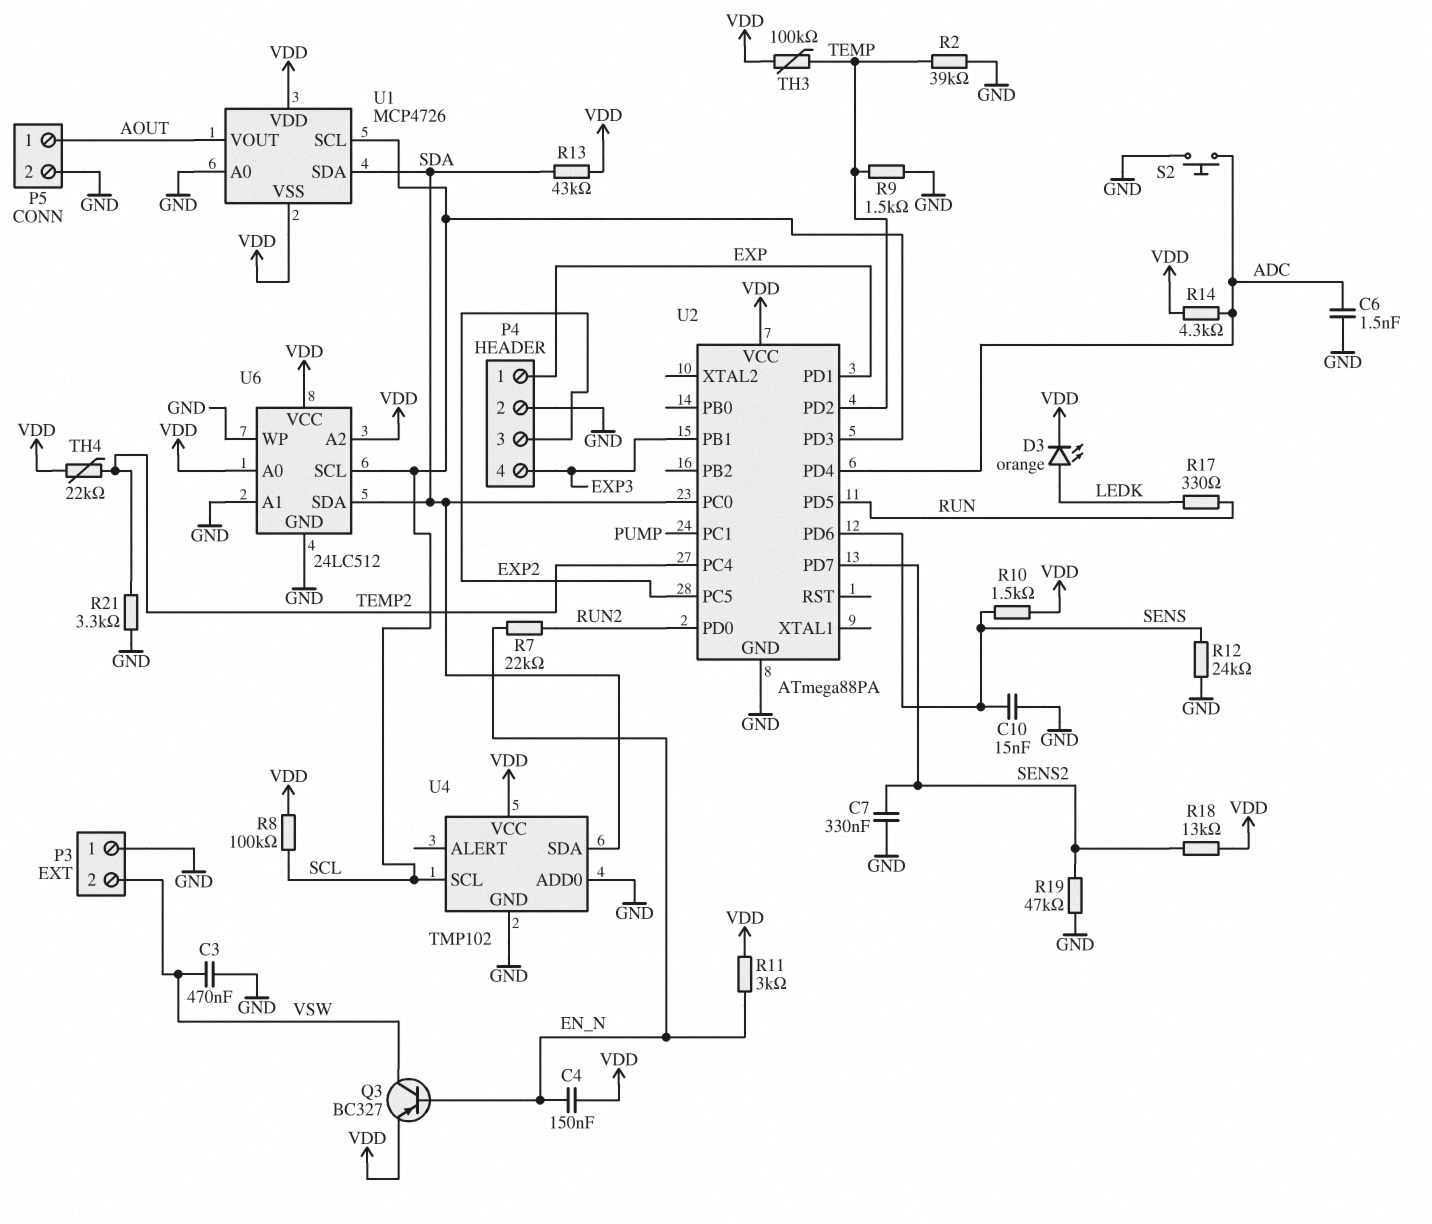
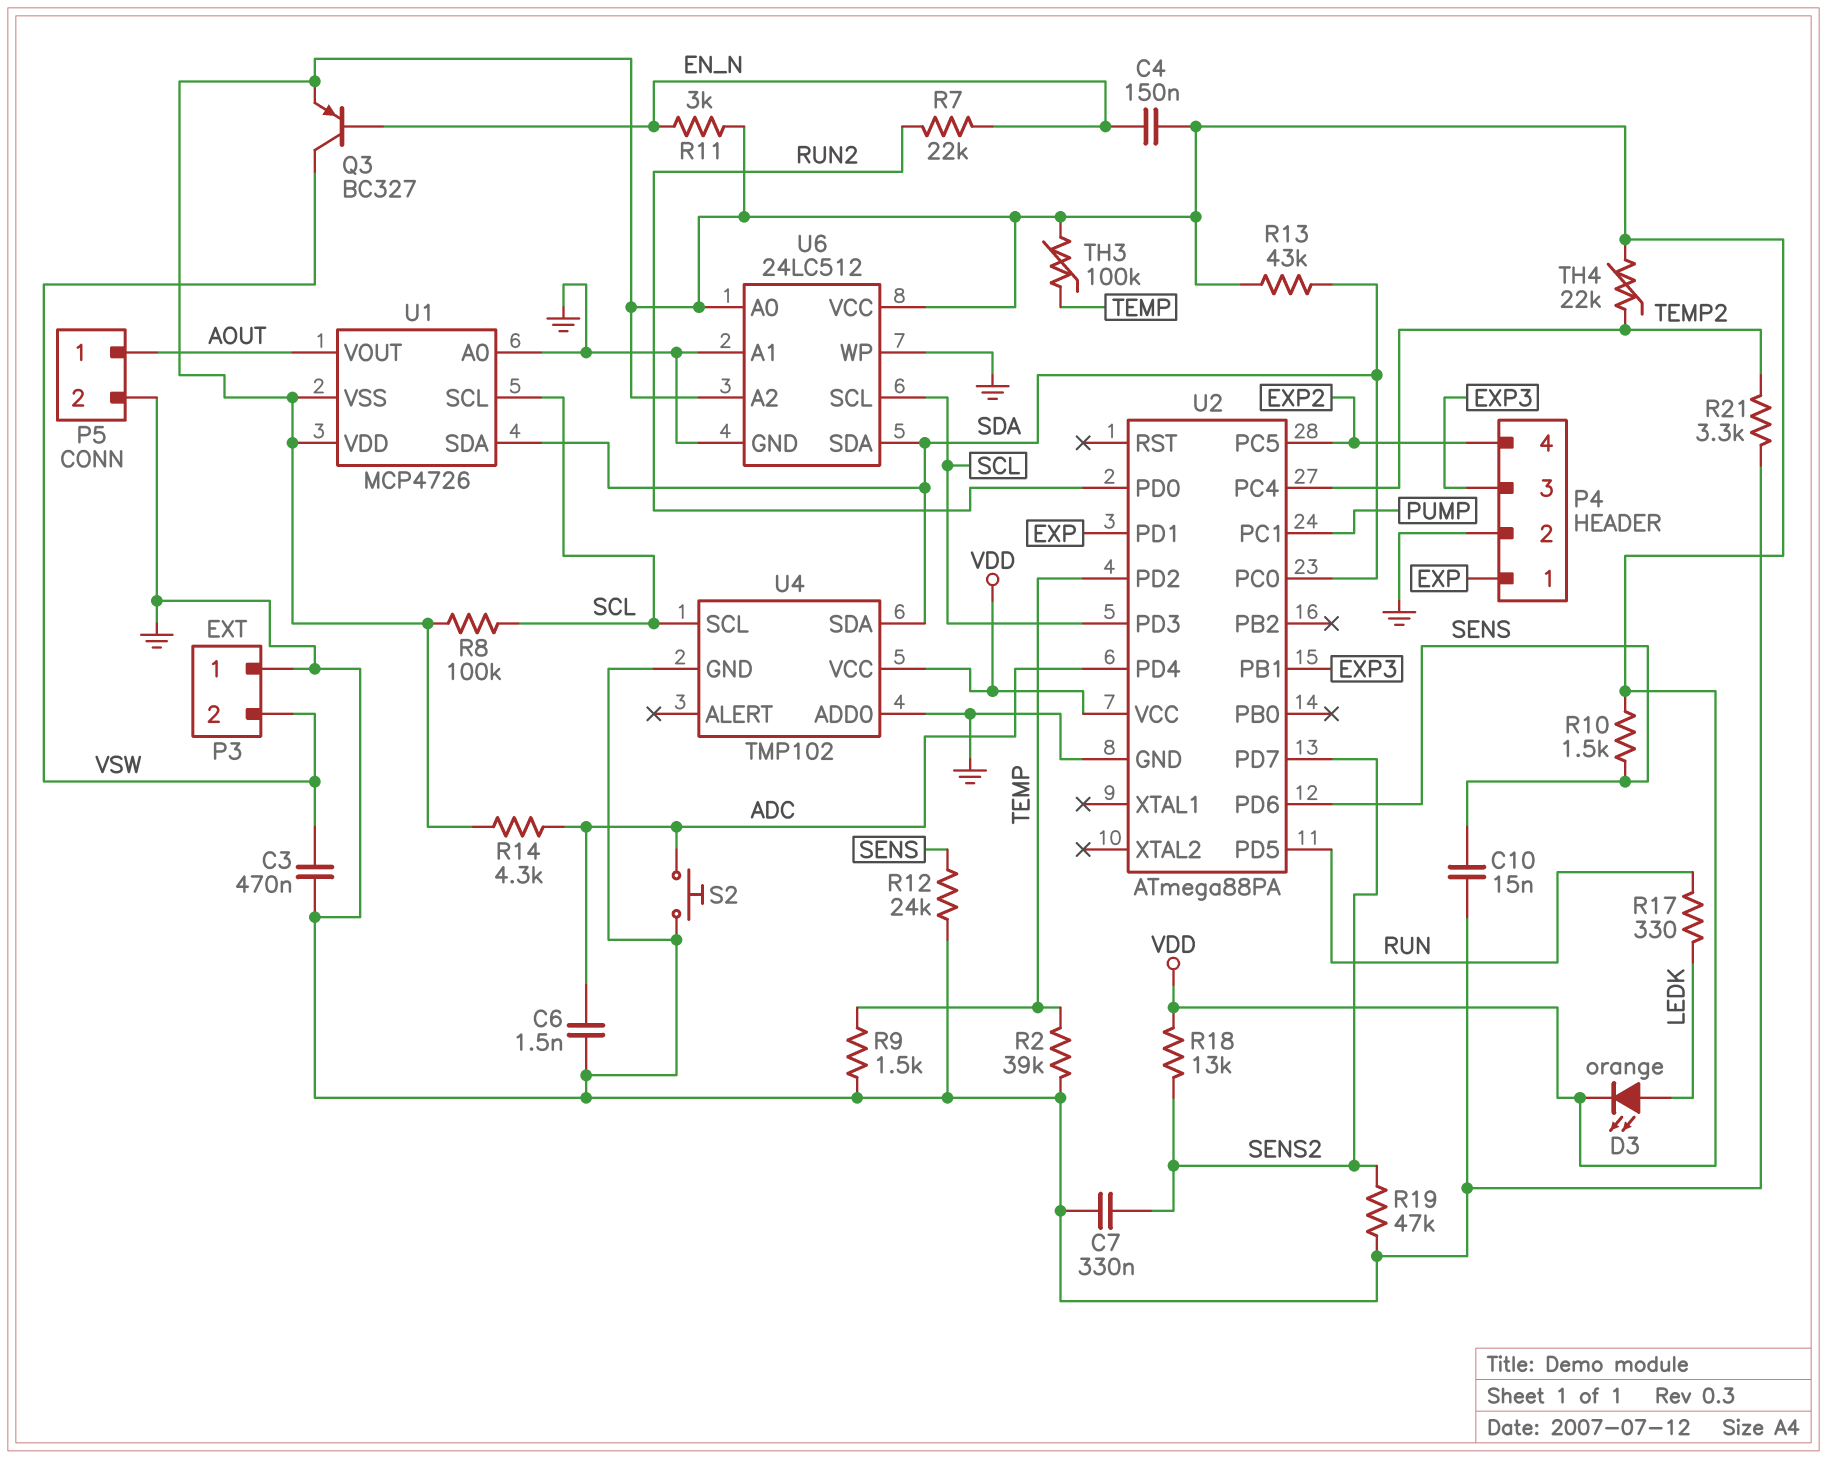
P4 pin 3: EXP2 -> EXP3
P4 pin 4: EXP3 -> EXP2

